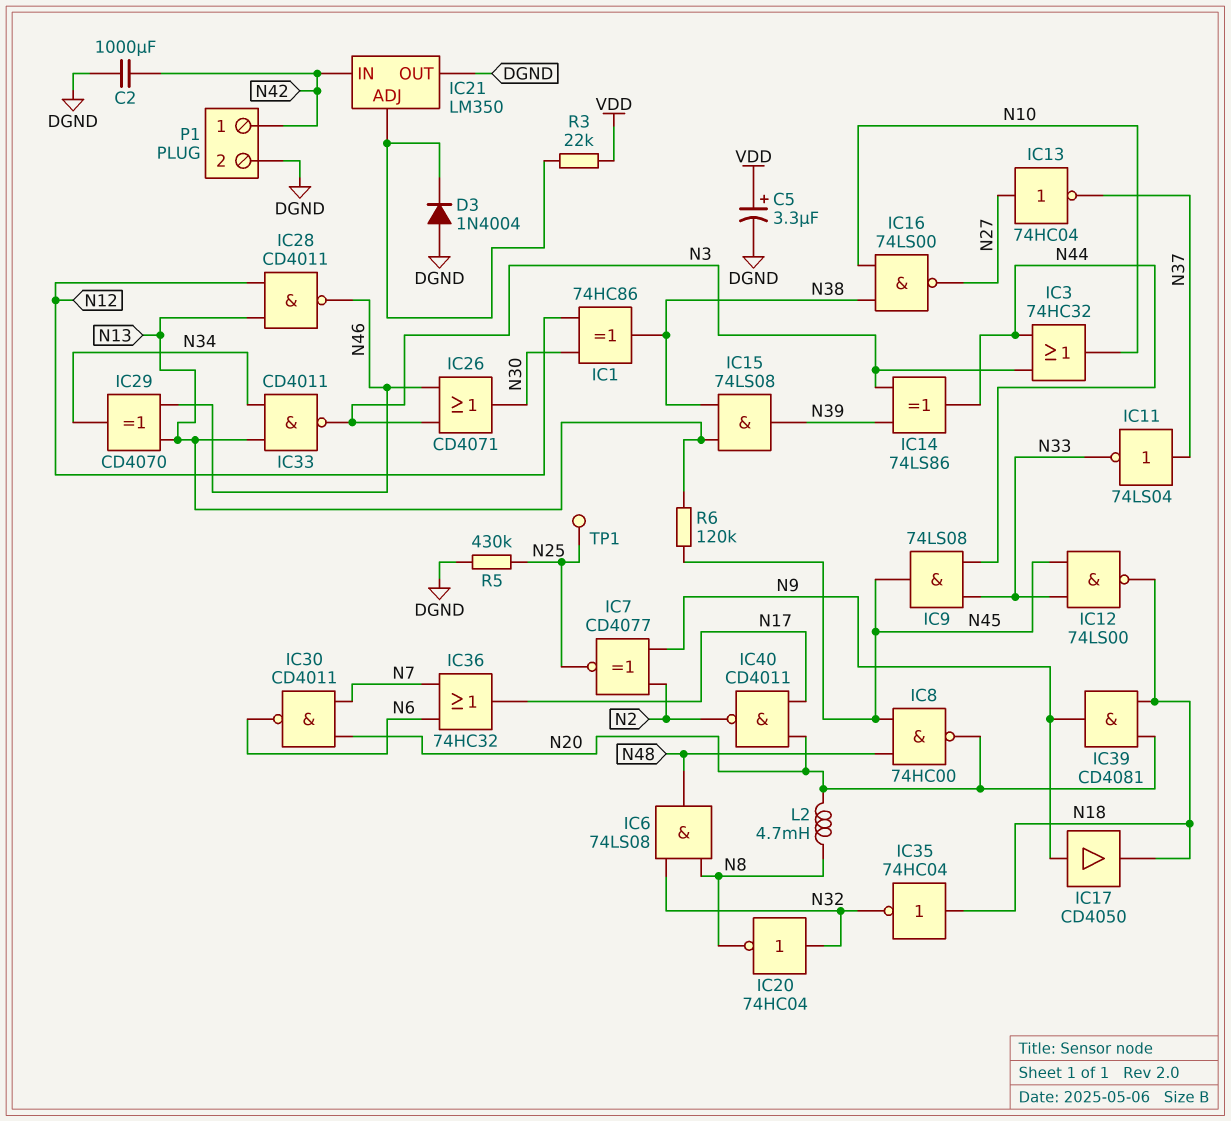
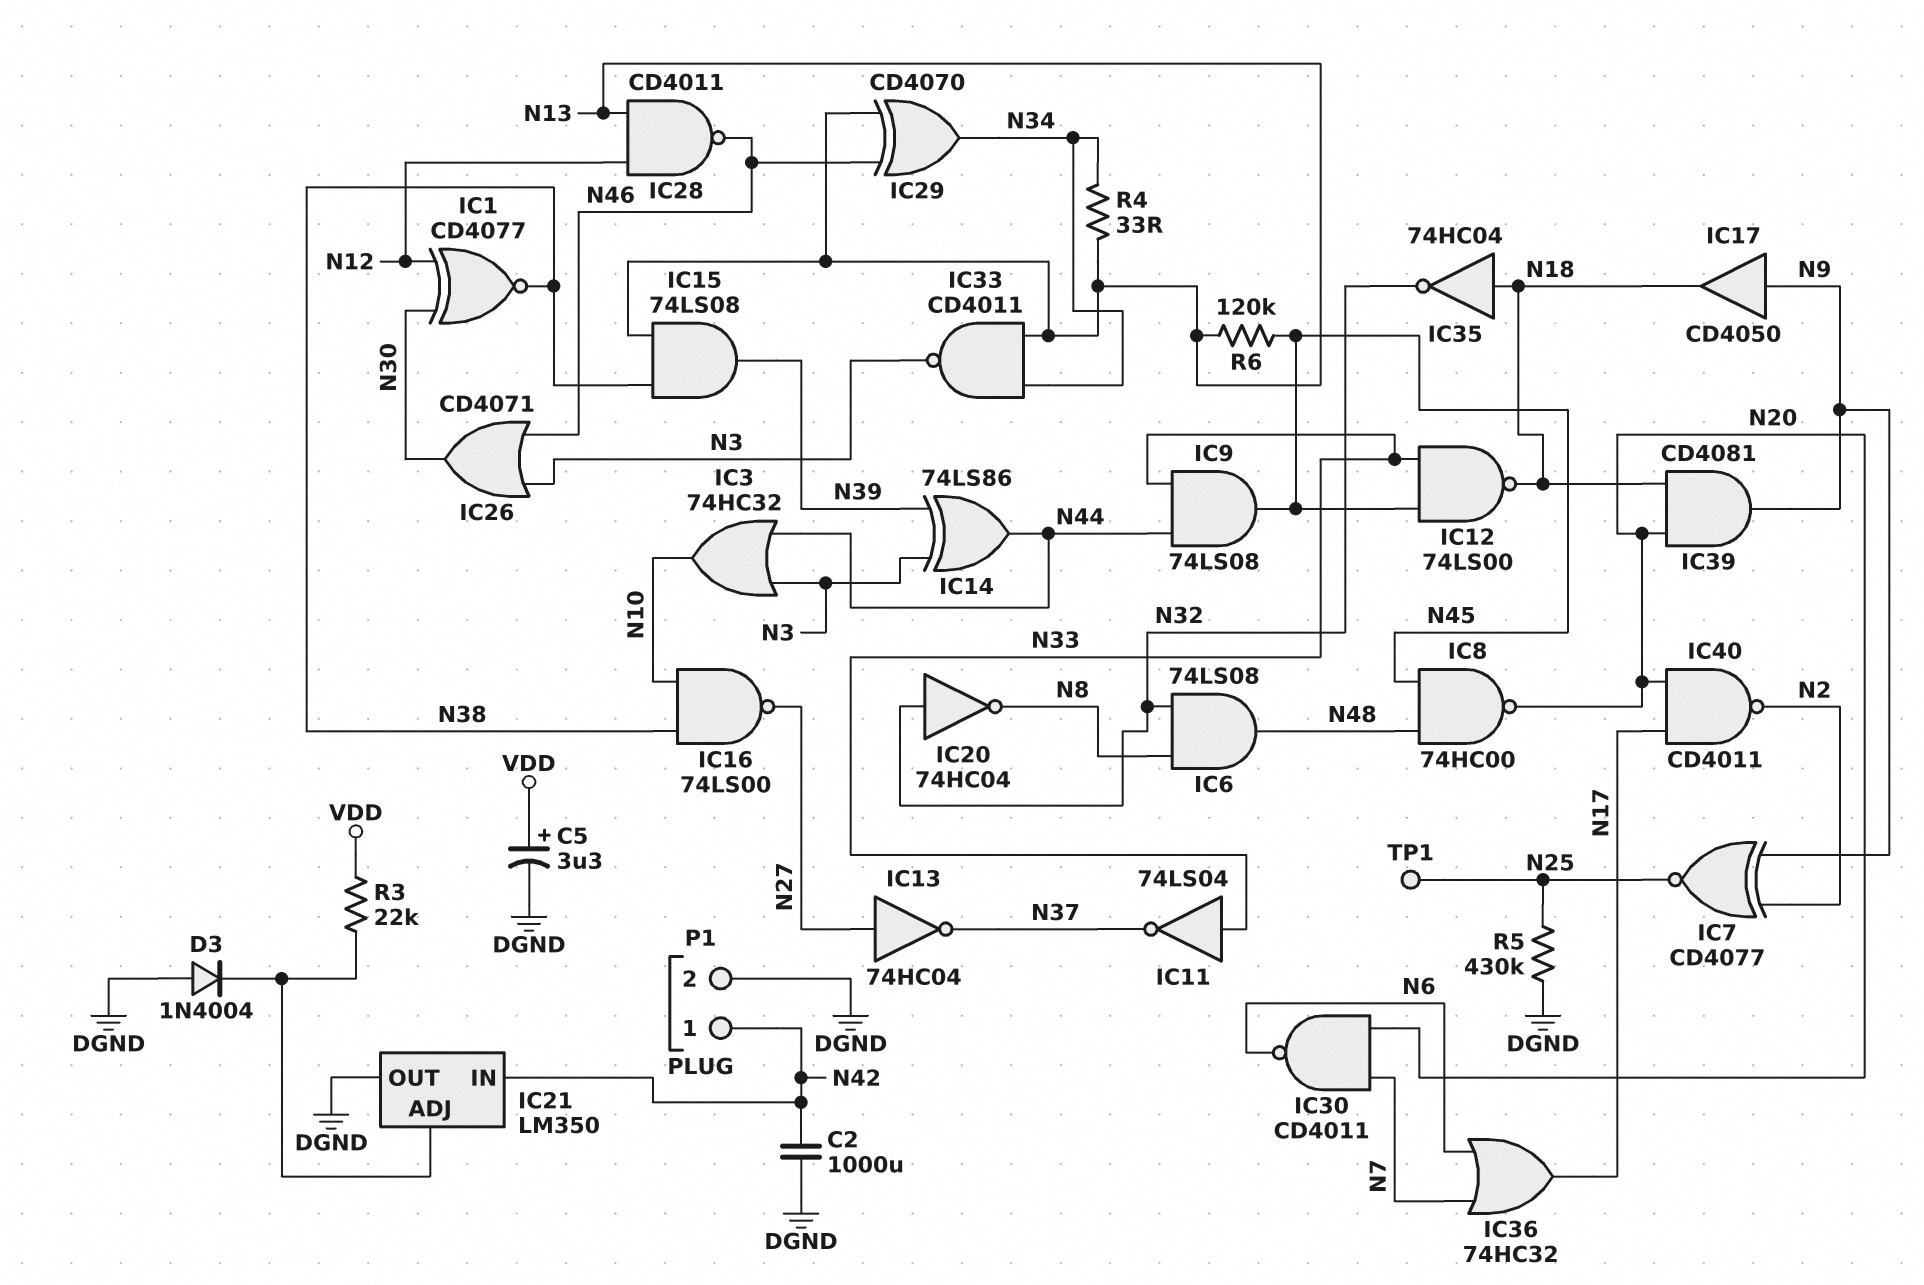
IC1: XOR 74HC86 (in N12, in N30, out N38) -> XNOR CD4077 (in N12, in N30, out N38)
IC11: NOT 74LS04 (in N37, out N33) -> NOT 74LS04 (in N33, out N37)
L2: 4.7mH (N8, N20) -> none
R4: none -> 33 (N13, N34)

